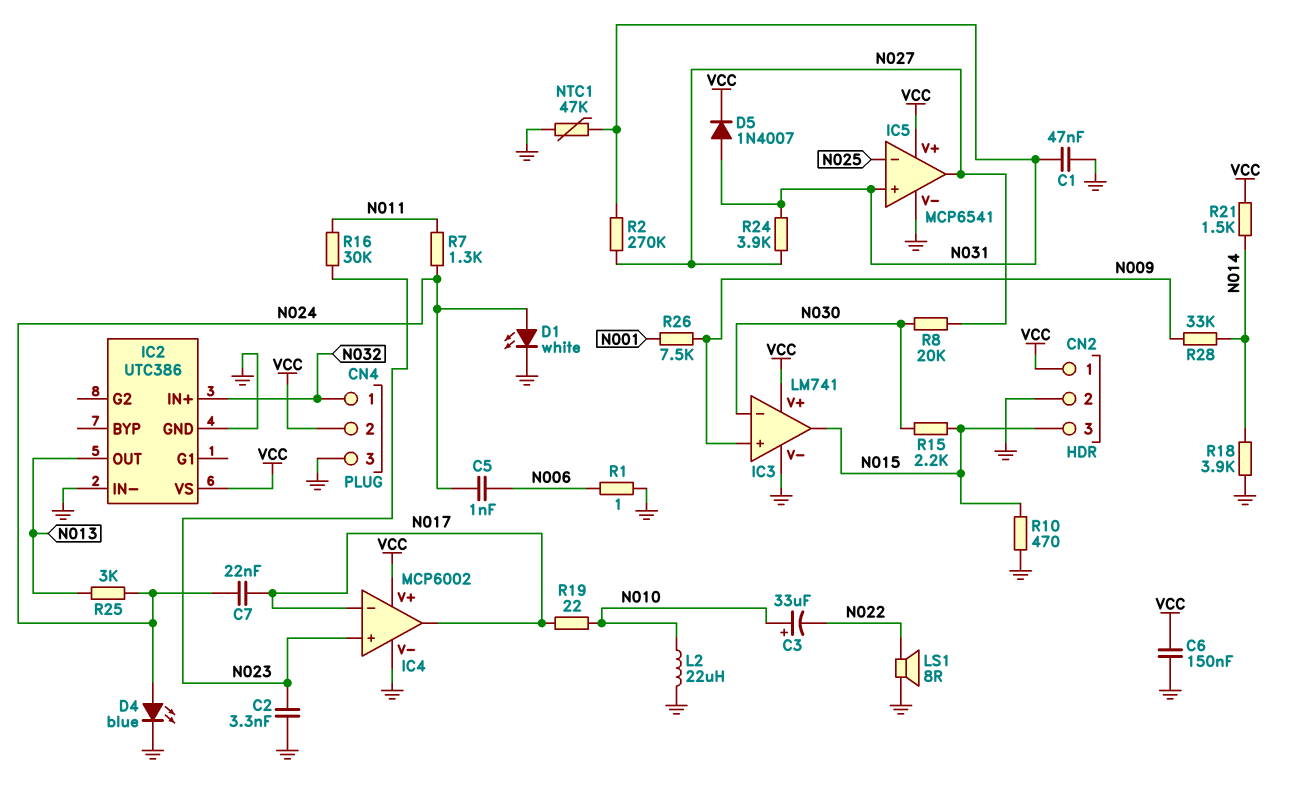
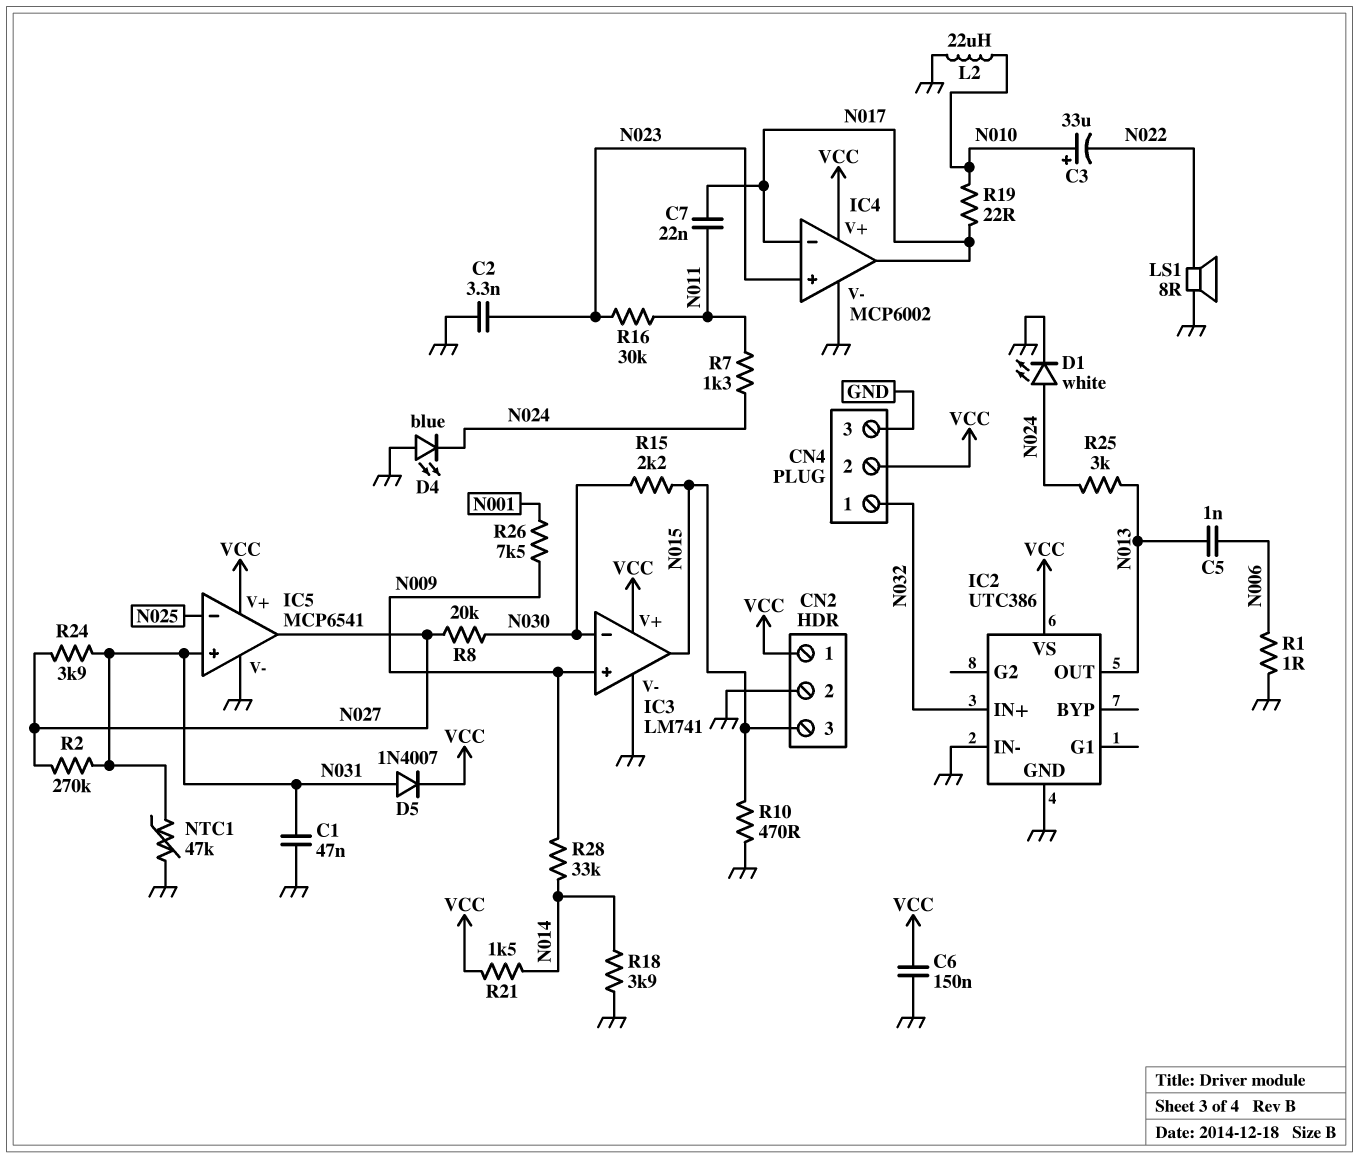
C5: 1nF (N006, N024) -> 1nF (N006, N013)
C7: 22nF (N017, N024) -> 22nF (N011, N017)
D4: LED blue (A N024, K GND) -> LED blue (A GND, K N024)

